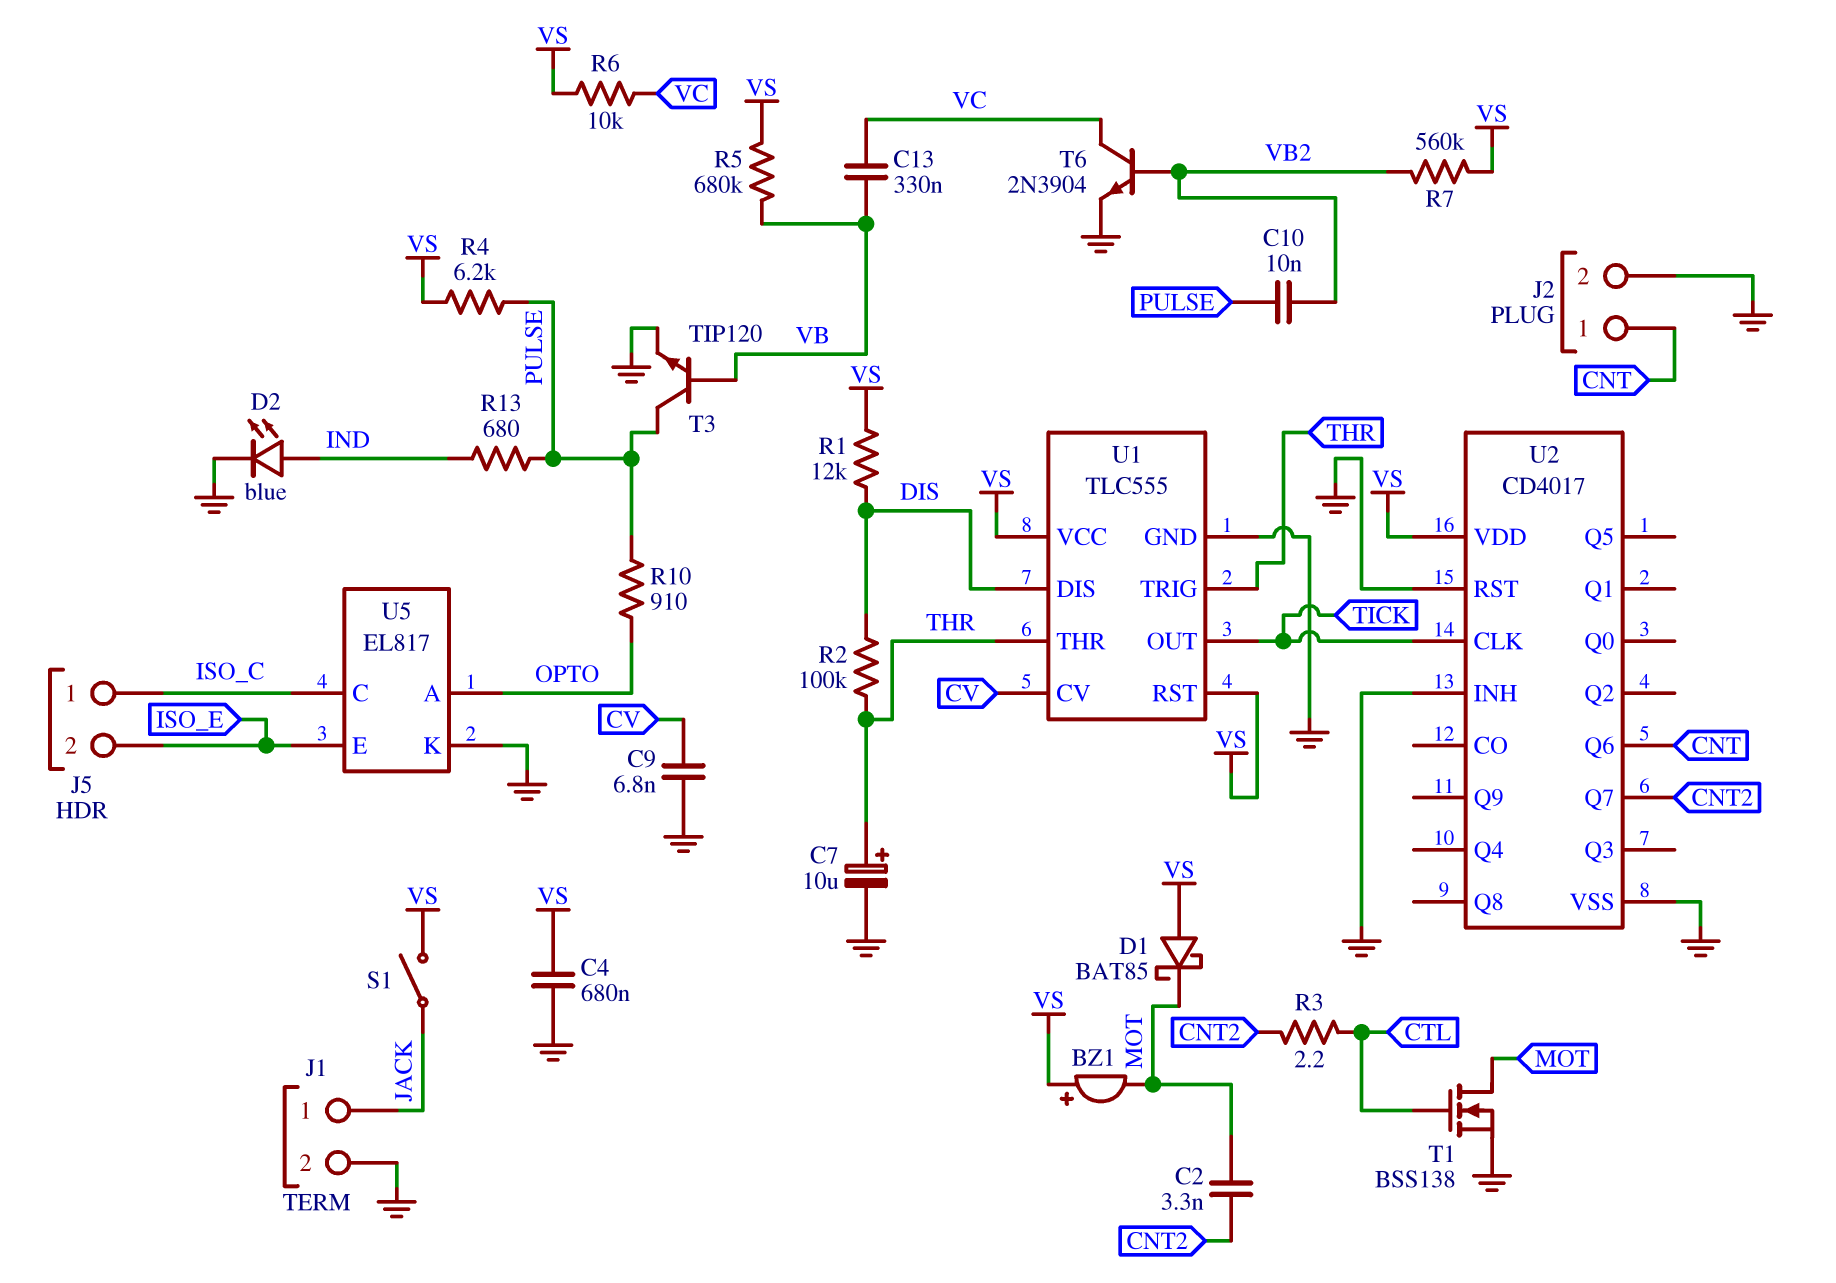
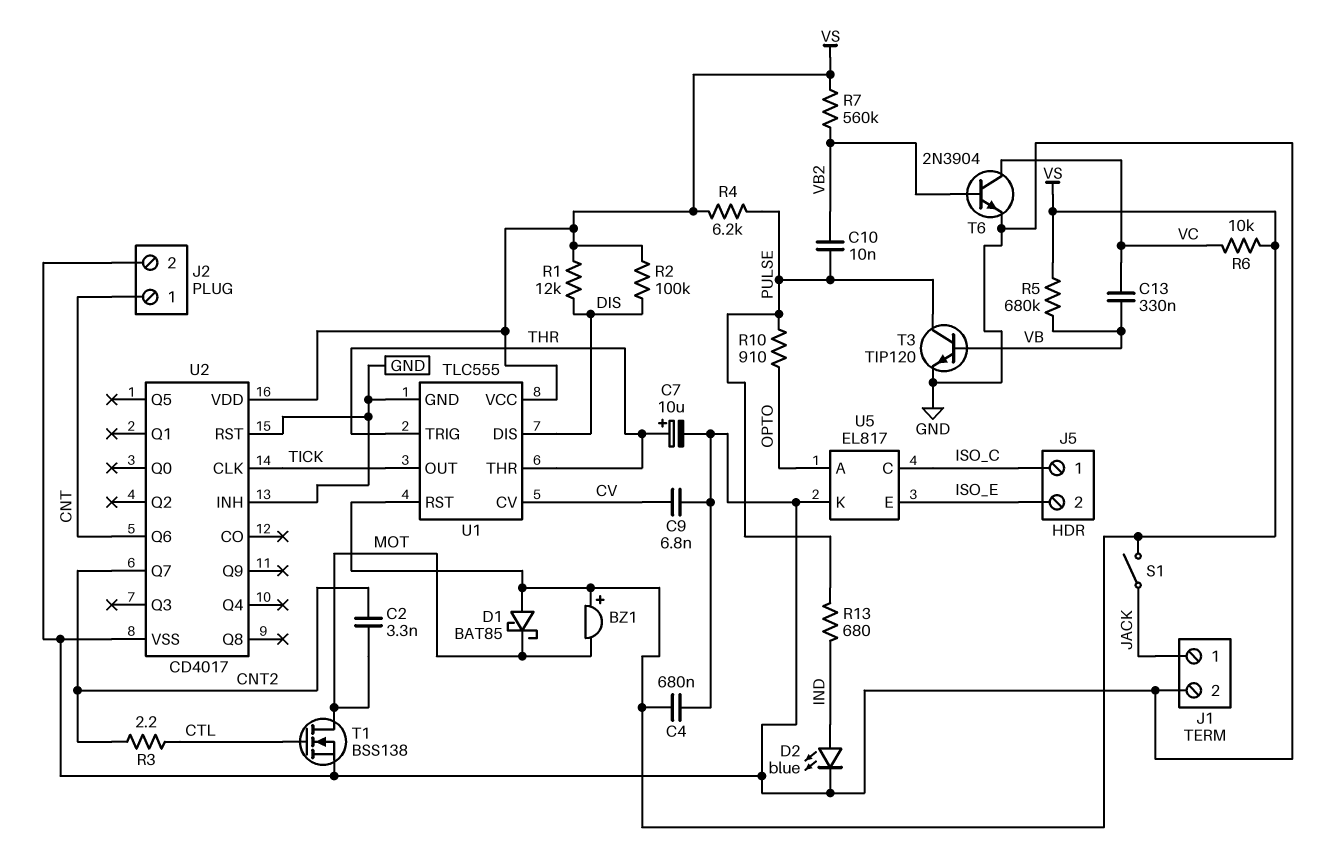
R2: 100k (DIS, THR) -> 100k (DIS, VS)

